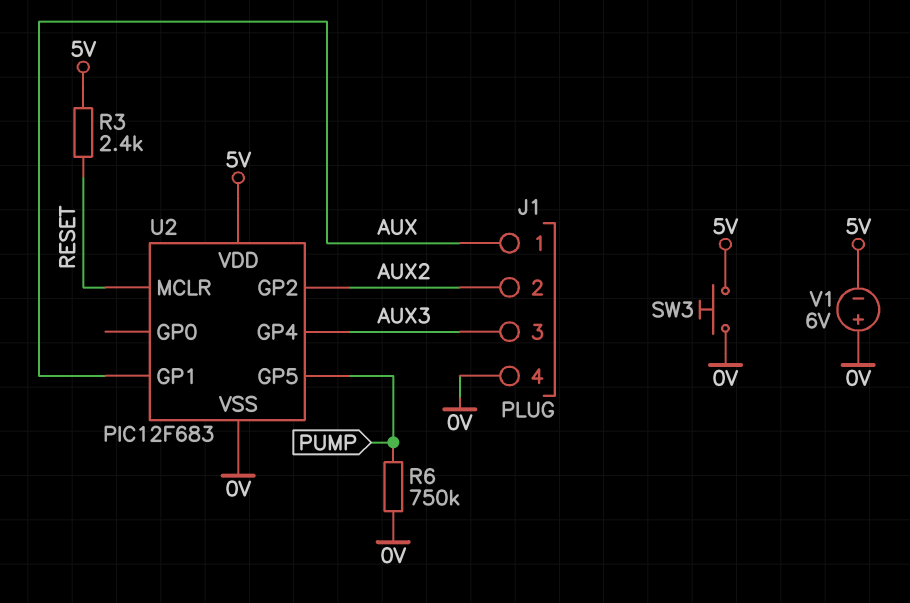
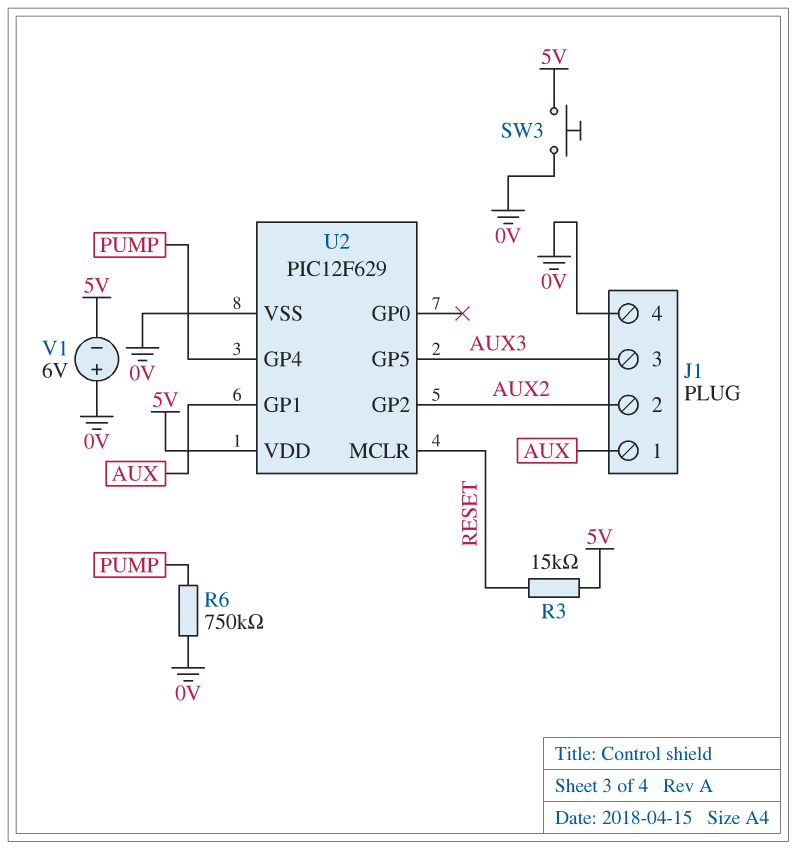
R3: 2.4k (5V, RESET) -> 15k (5V, RESET)
U2: PIC12F683 -> PIC12F629
U2 pin GP4: AUX3 -> PUMP
U2 pin GP5: PUMP -> AUX3

